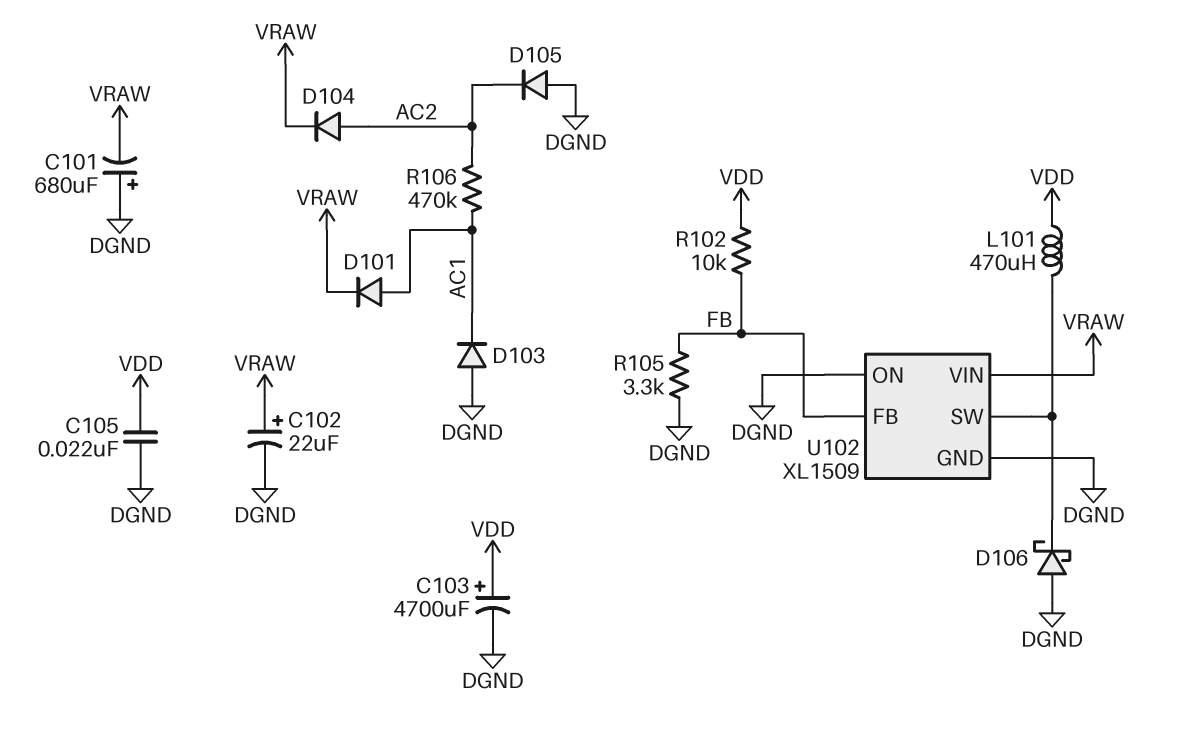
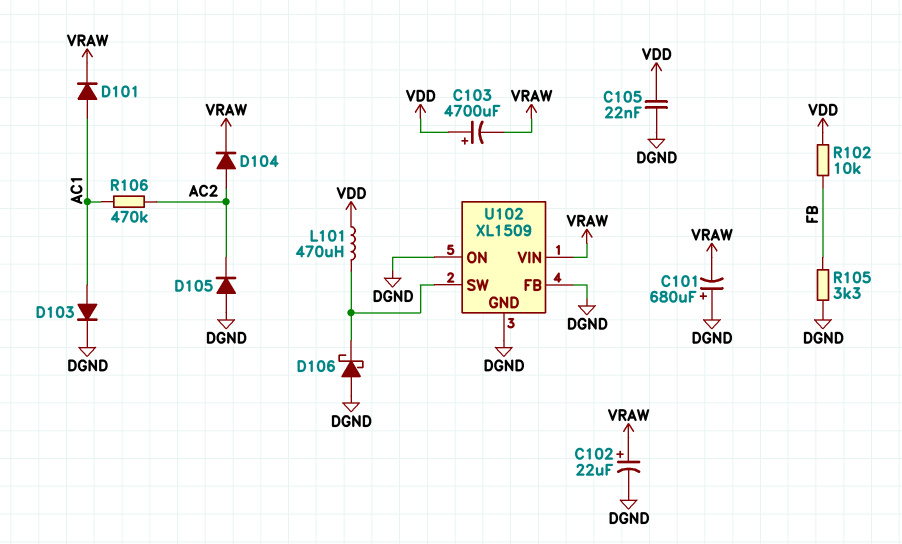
C103: 4700uF (plus VDD, minus DGND) -> 4700uF (plus VDD, minus VRAW)
D103: diode (A DGND, K AC1) -> diode (A AC1, K DGND)
U102 pin FB: FB -> DGND

